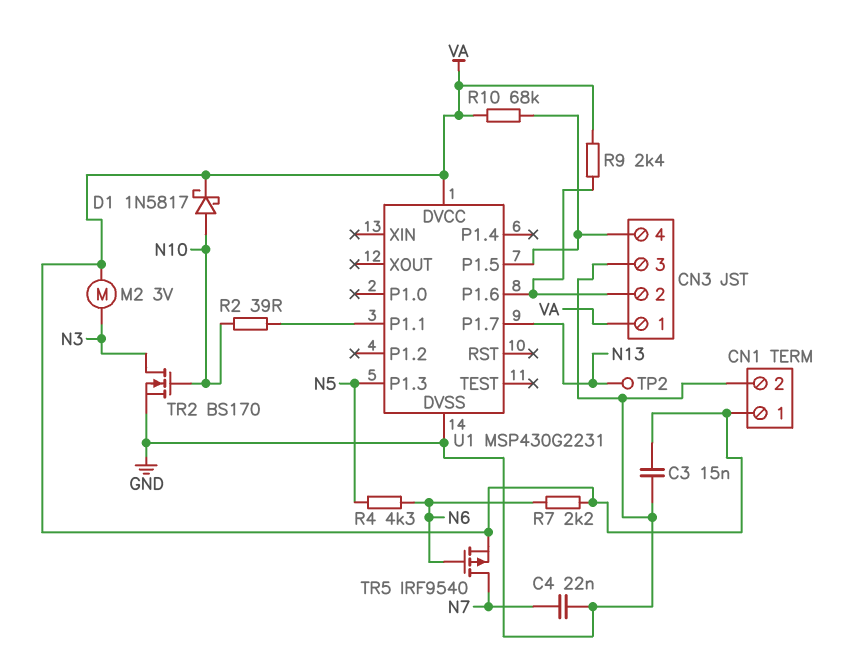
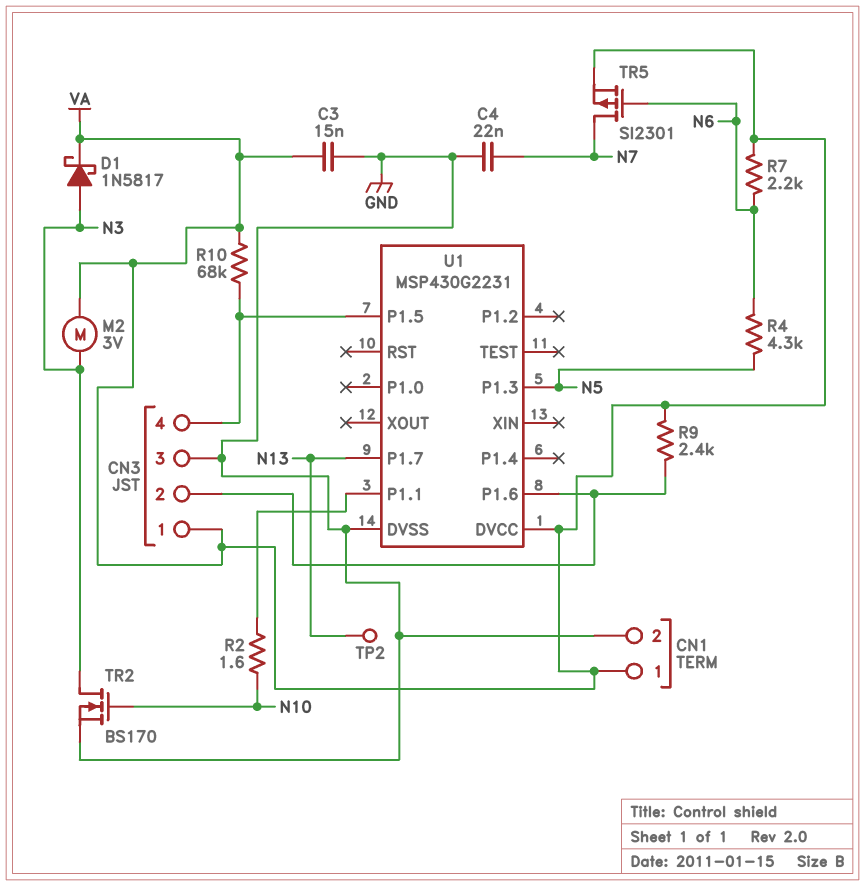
D1: schottky 1N5817 (A N10, K VA) -> schottky 1N5817 (A N3, K VA)
R2: 39 (N10, U1/P1.1) -> 1.6 (N10, U1/P1.1)
TR5: PMOS IRF9540 (G N6, D N7, S VA) -> PMOS SI2301 (G N6, D N7, S VA)

